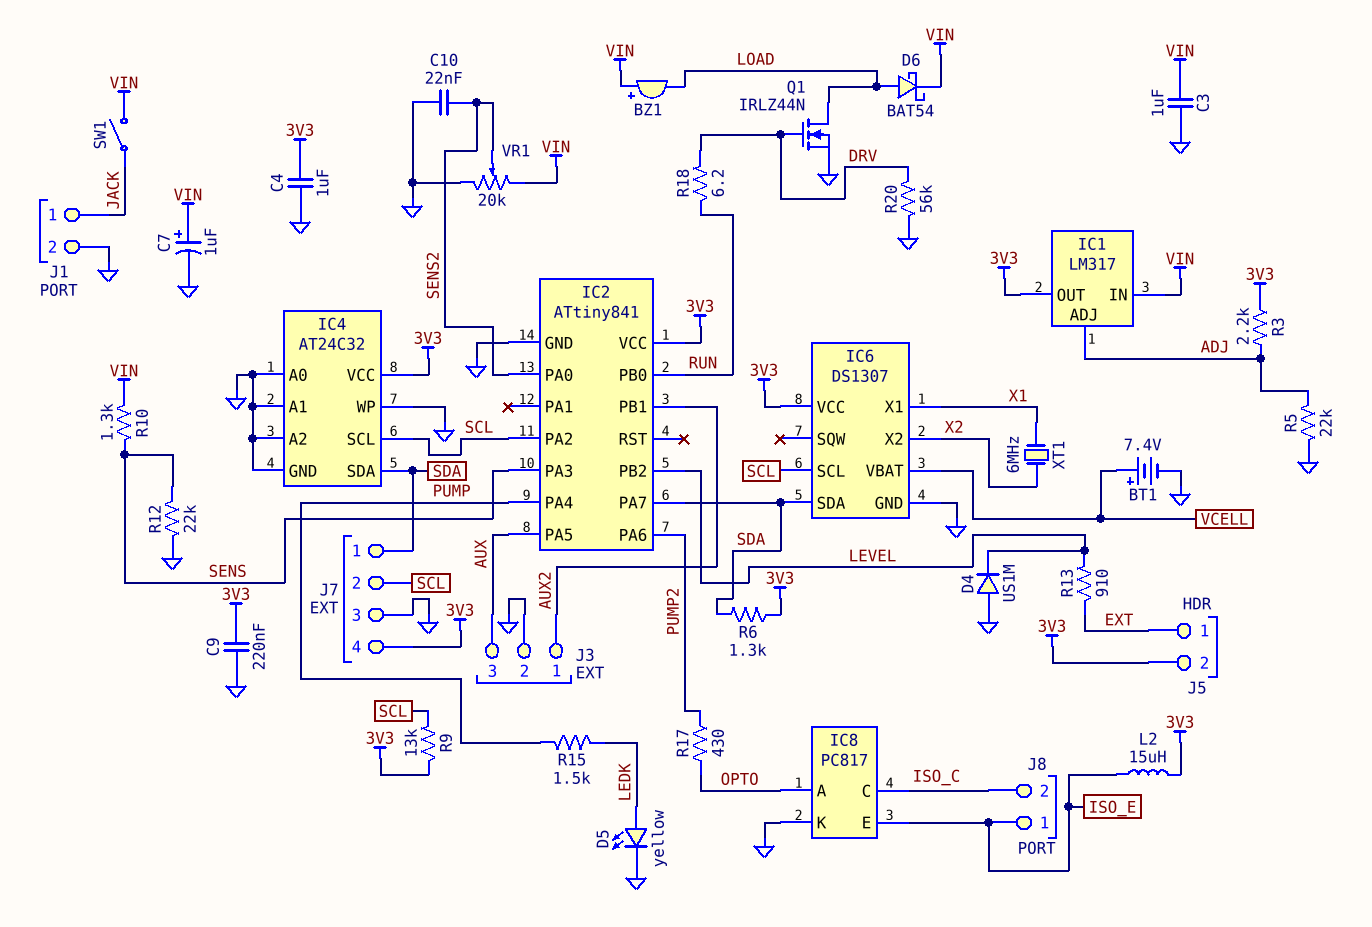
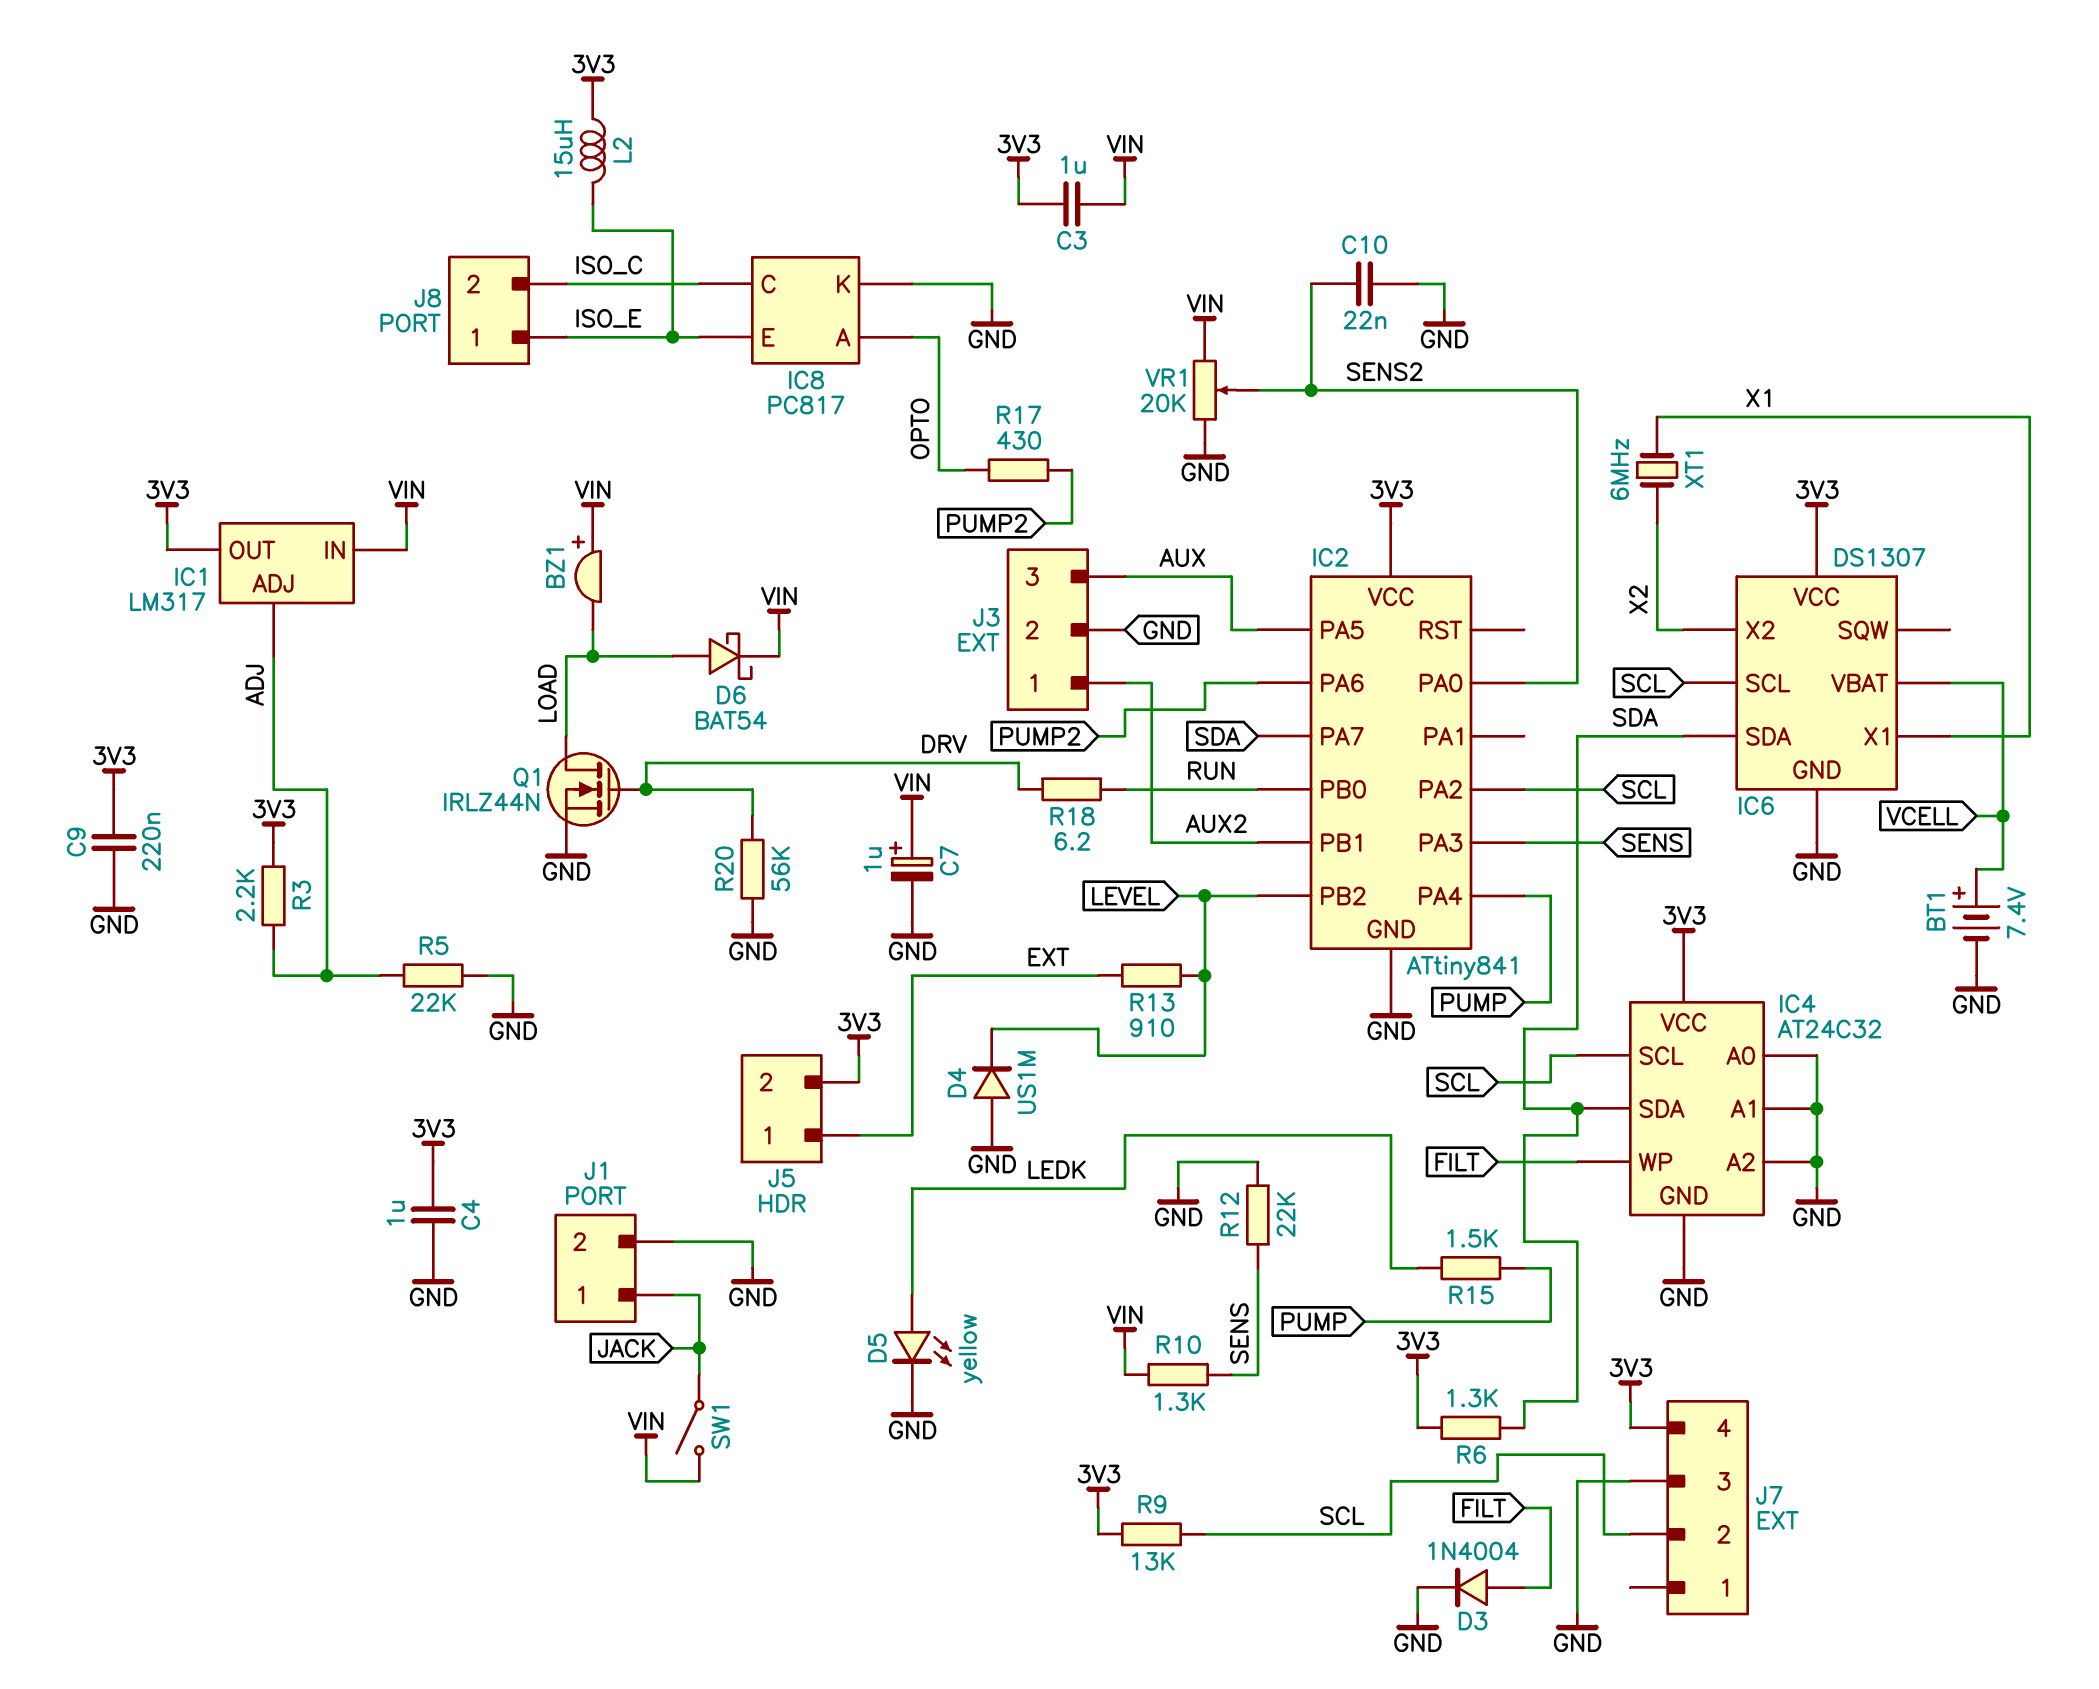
C3: 1uF (GND, VIN) -> 1uF (3V3, VIN)
D3: none -> diode 1N4004 (A FILT, K GND)
IC4 pin WP: GND -> FILT
J7 pin 1: SDA -> none

